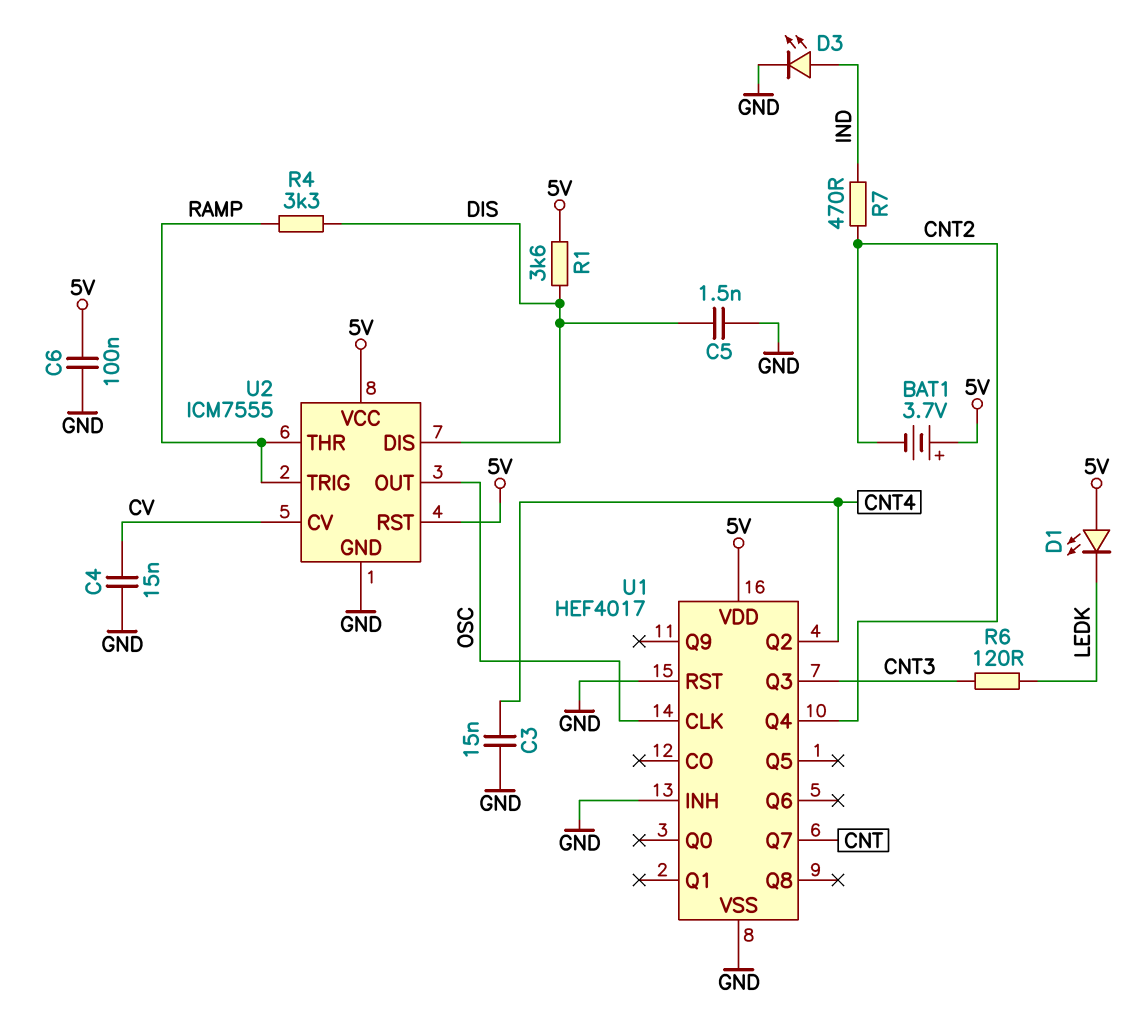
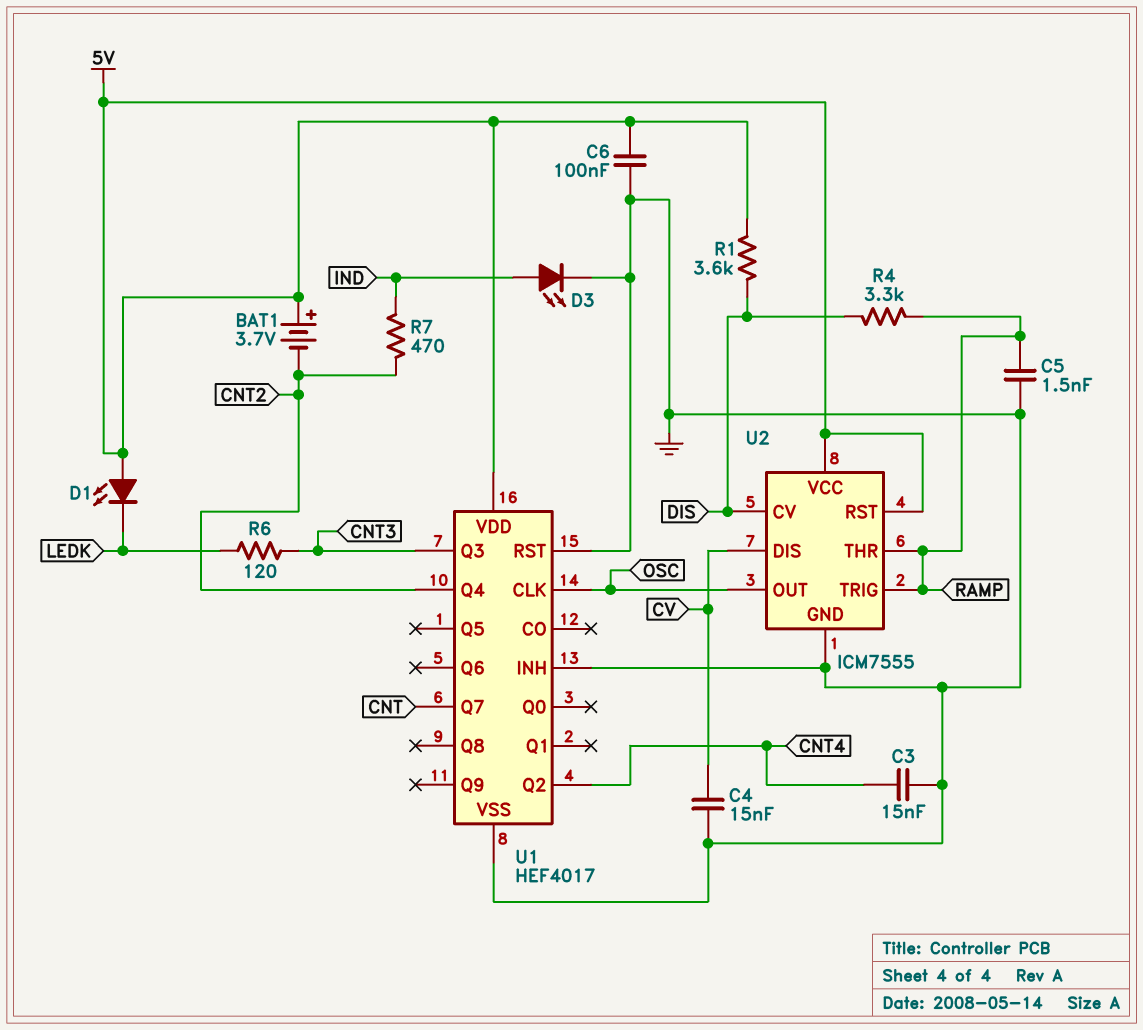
C5: 1.5nF (DIS, GND) -> 1.5nF (GND, RAMP)
U2 pin CV: CV -> DIS
U2 pin DIS: DIS -> CV

